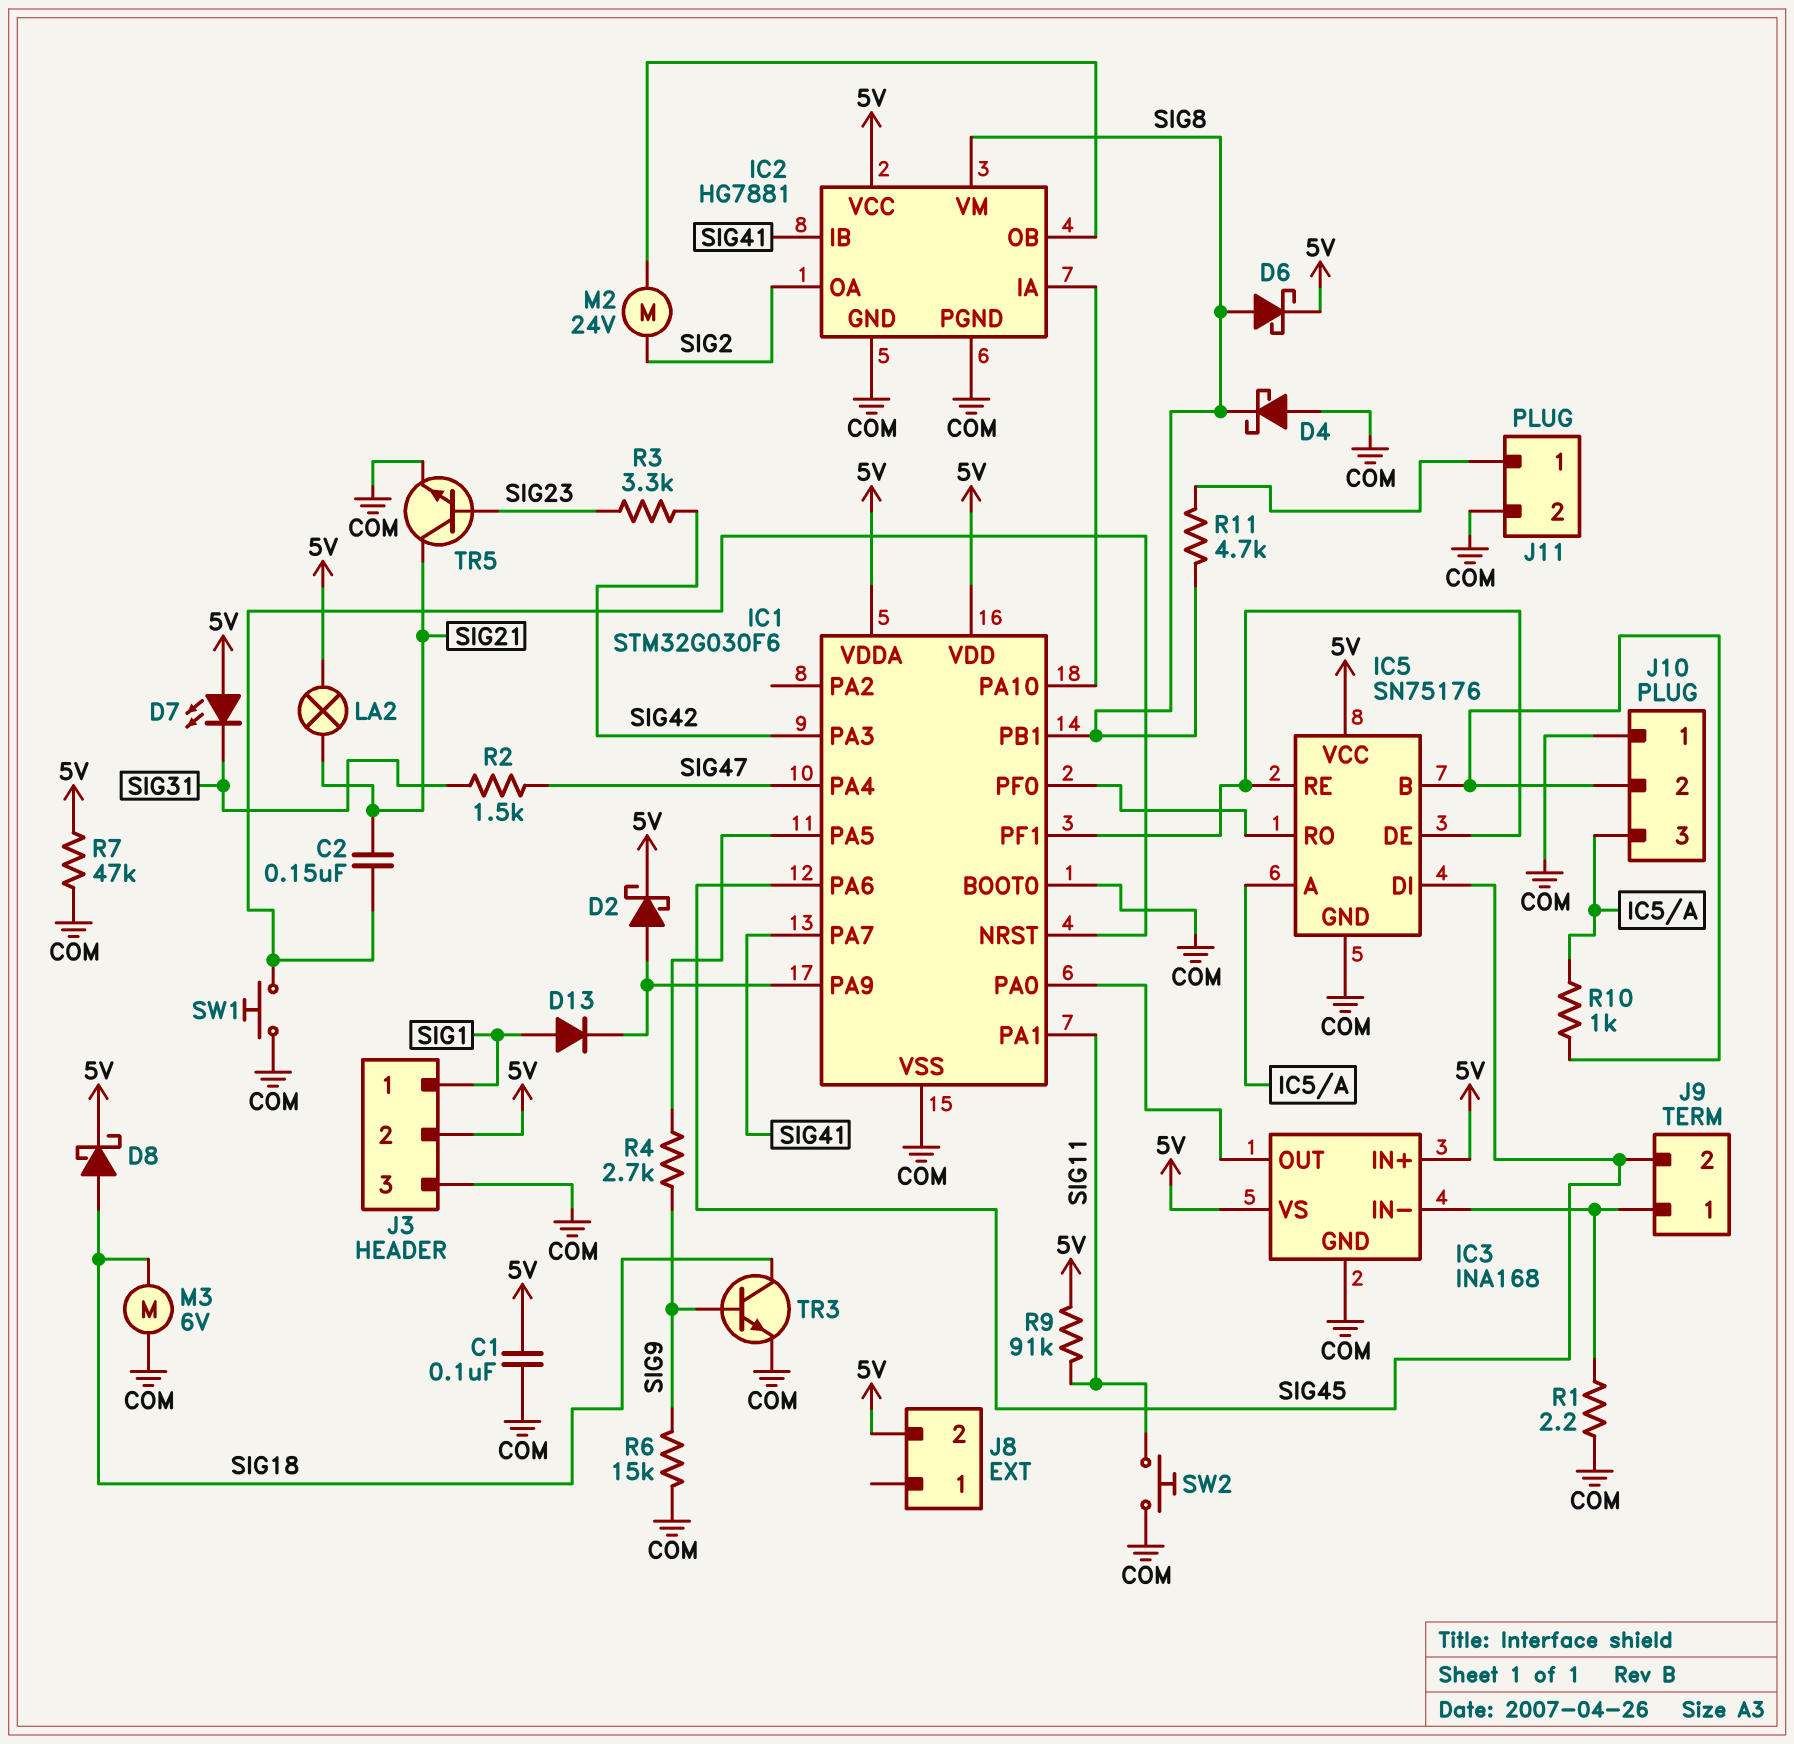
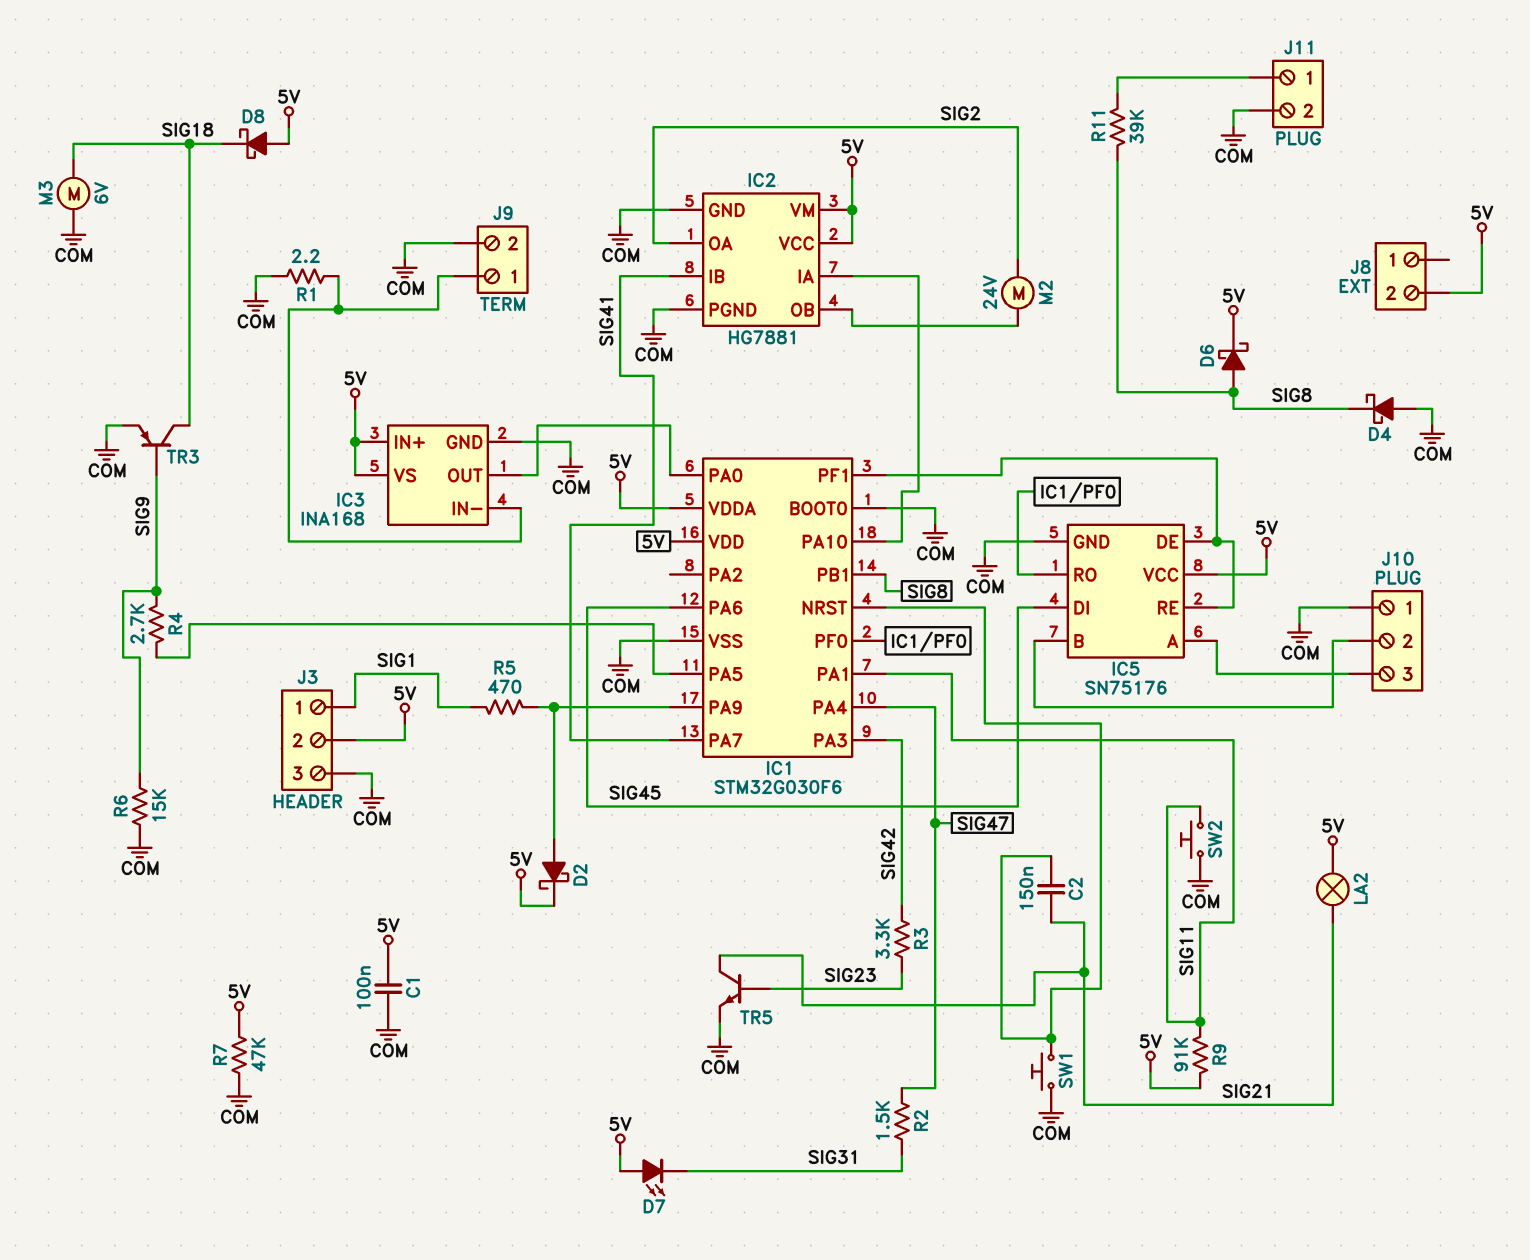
D8: schottky (A SIG18, K 5V) -> schottky (A 5V, K SIG18)
D13: diode (A SIG1, K IC1/PA9) -> none
IC2 pin VM: SIG8 -> 5V
J9 pin 2: SIG45 -> COM
R5: none -> 470 (IC1/PA9, SIG1)
R10: 1k (IC5/A, IC5/B) -> none
R11: 4.7k (J11/1, SIG8) -> 39k (J11/1, SIG8)
TR3: NPN (B SIG9, C SIG18, E COM) -> PNP (B SIG9, C SIG18, E COM)

